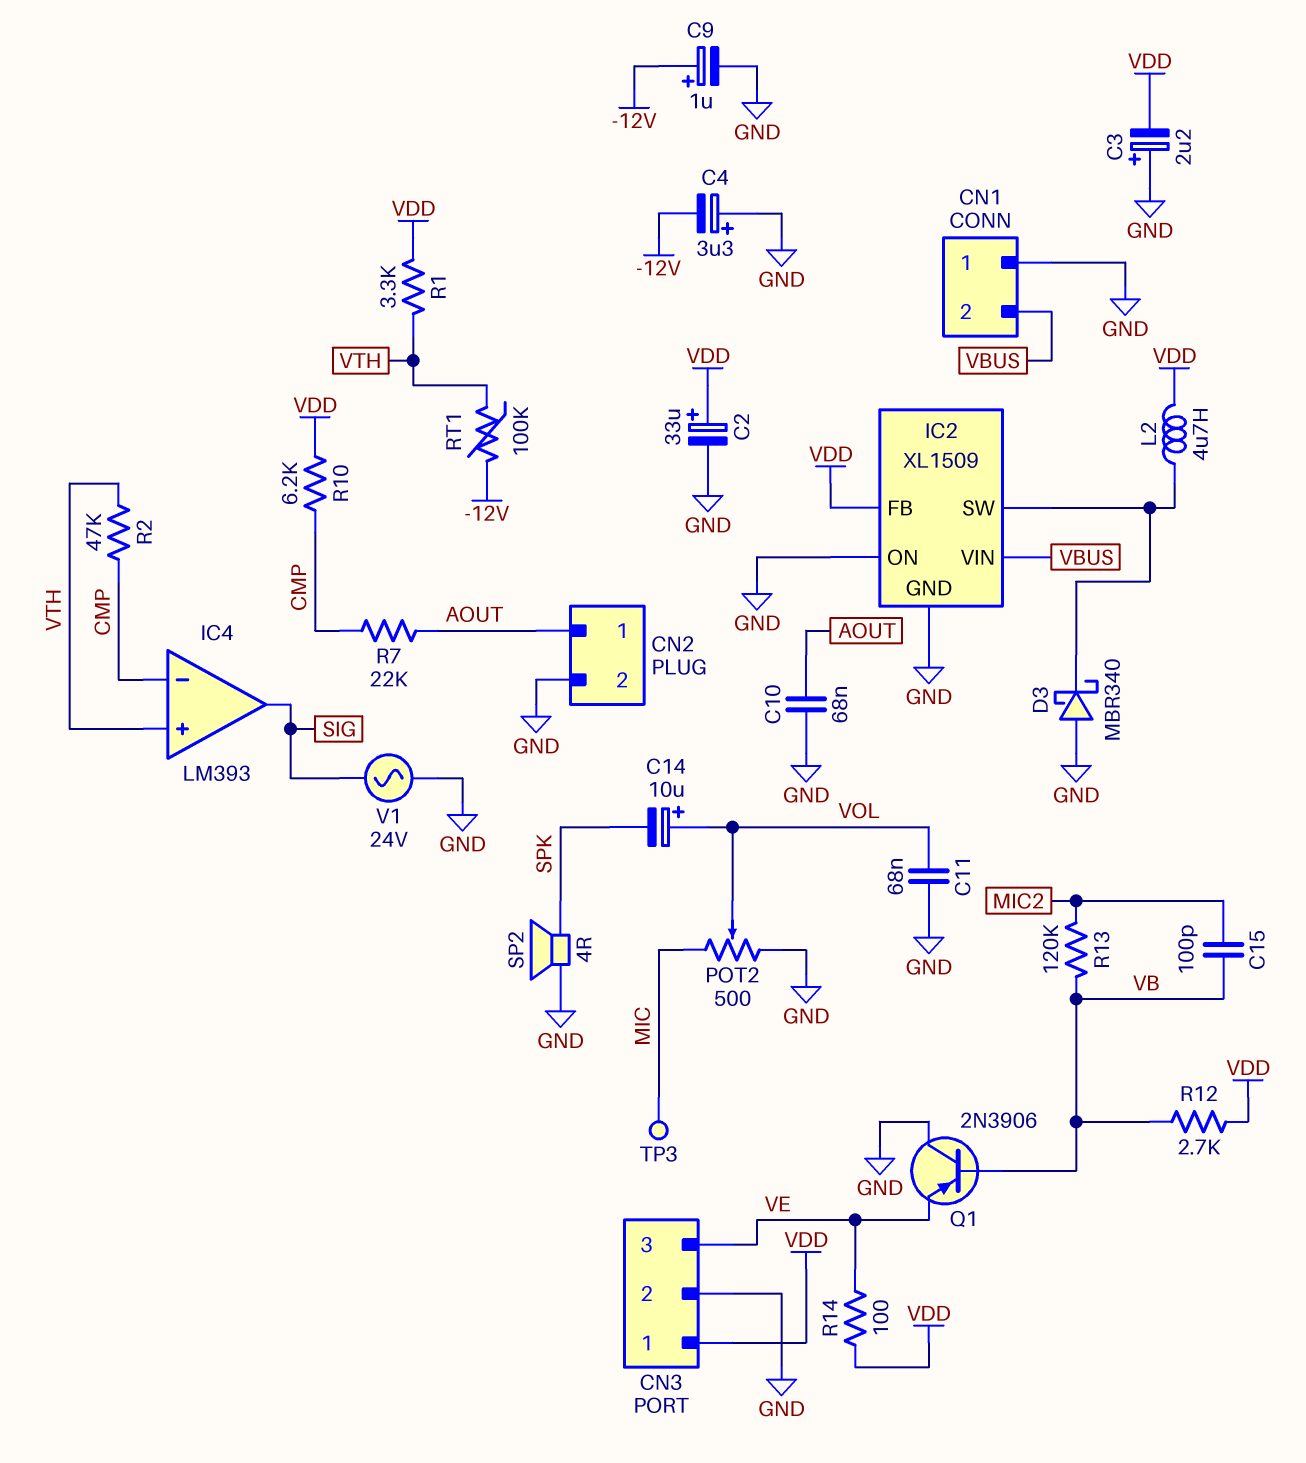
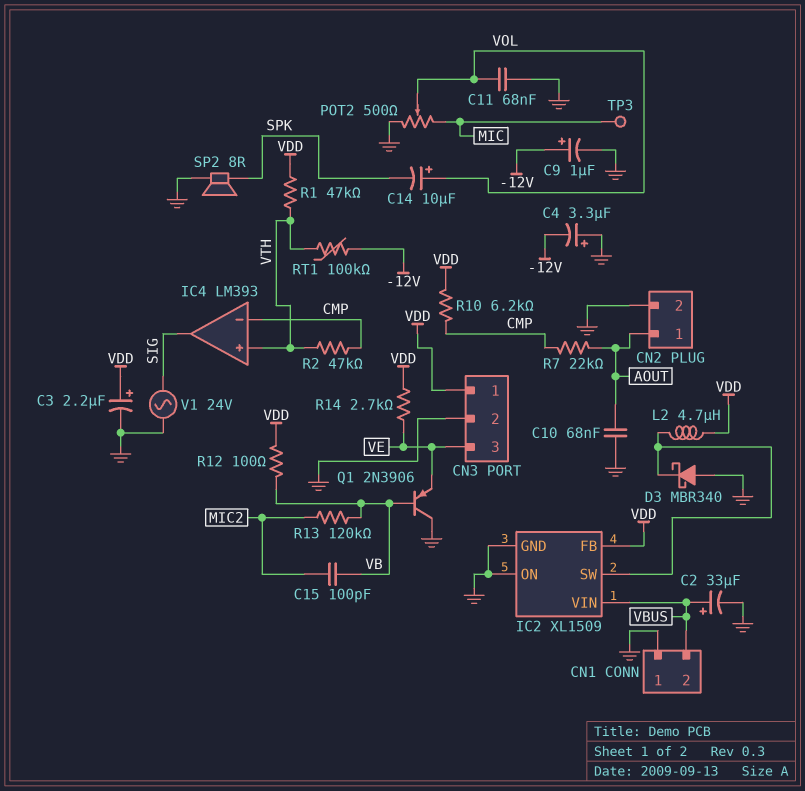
C2: 33uF (plus VDD, minus GND) -> 33uF (plus VBUS, minus GND)
C3: 2.2uF (plus GND, minus VDD) -> 2.2uF (plus VDD, minus GND)
R1: 3.3k (VDD, VTH) -> 47k (VDD, VTH)
R12: 2.7k (VB, VDD) -> 100 (VB, VDD)
R14: 100 (VDD, VE) -> 2.7k (VDD, VE)
SP2: speaker 4R (GND, SPK) -> speaker 8R (GND, SPK)

